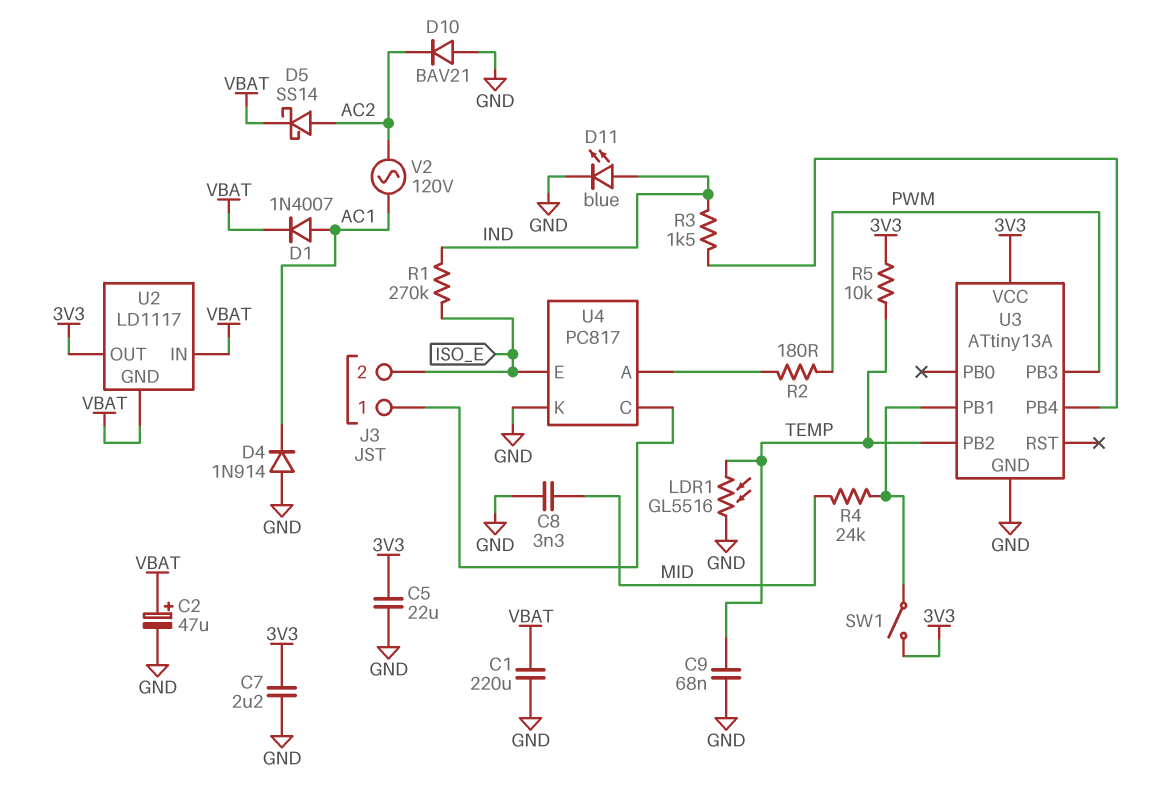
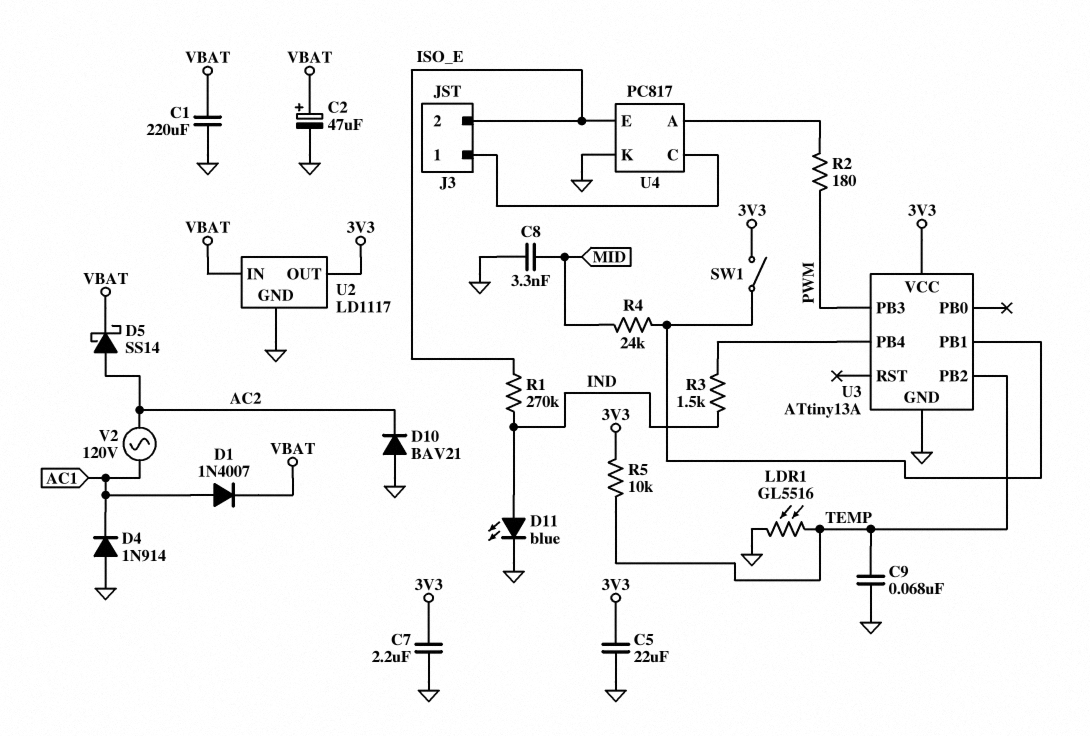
U2 pin GND: VBAT -> GND

